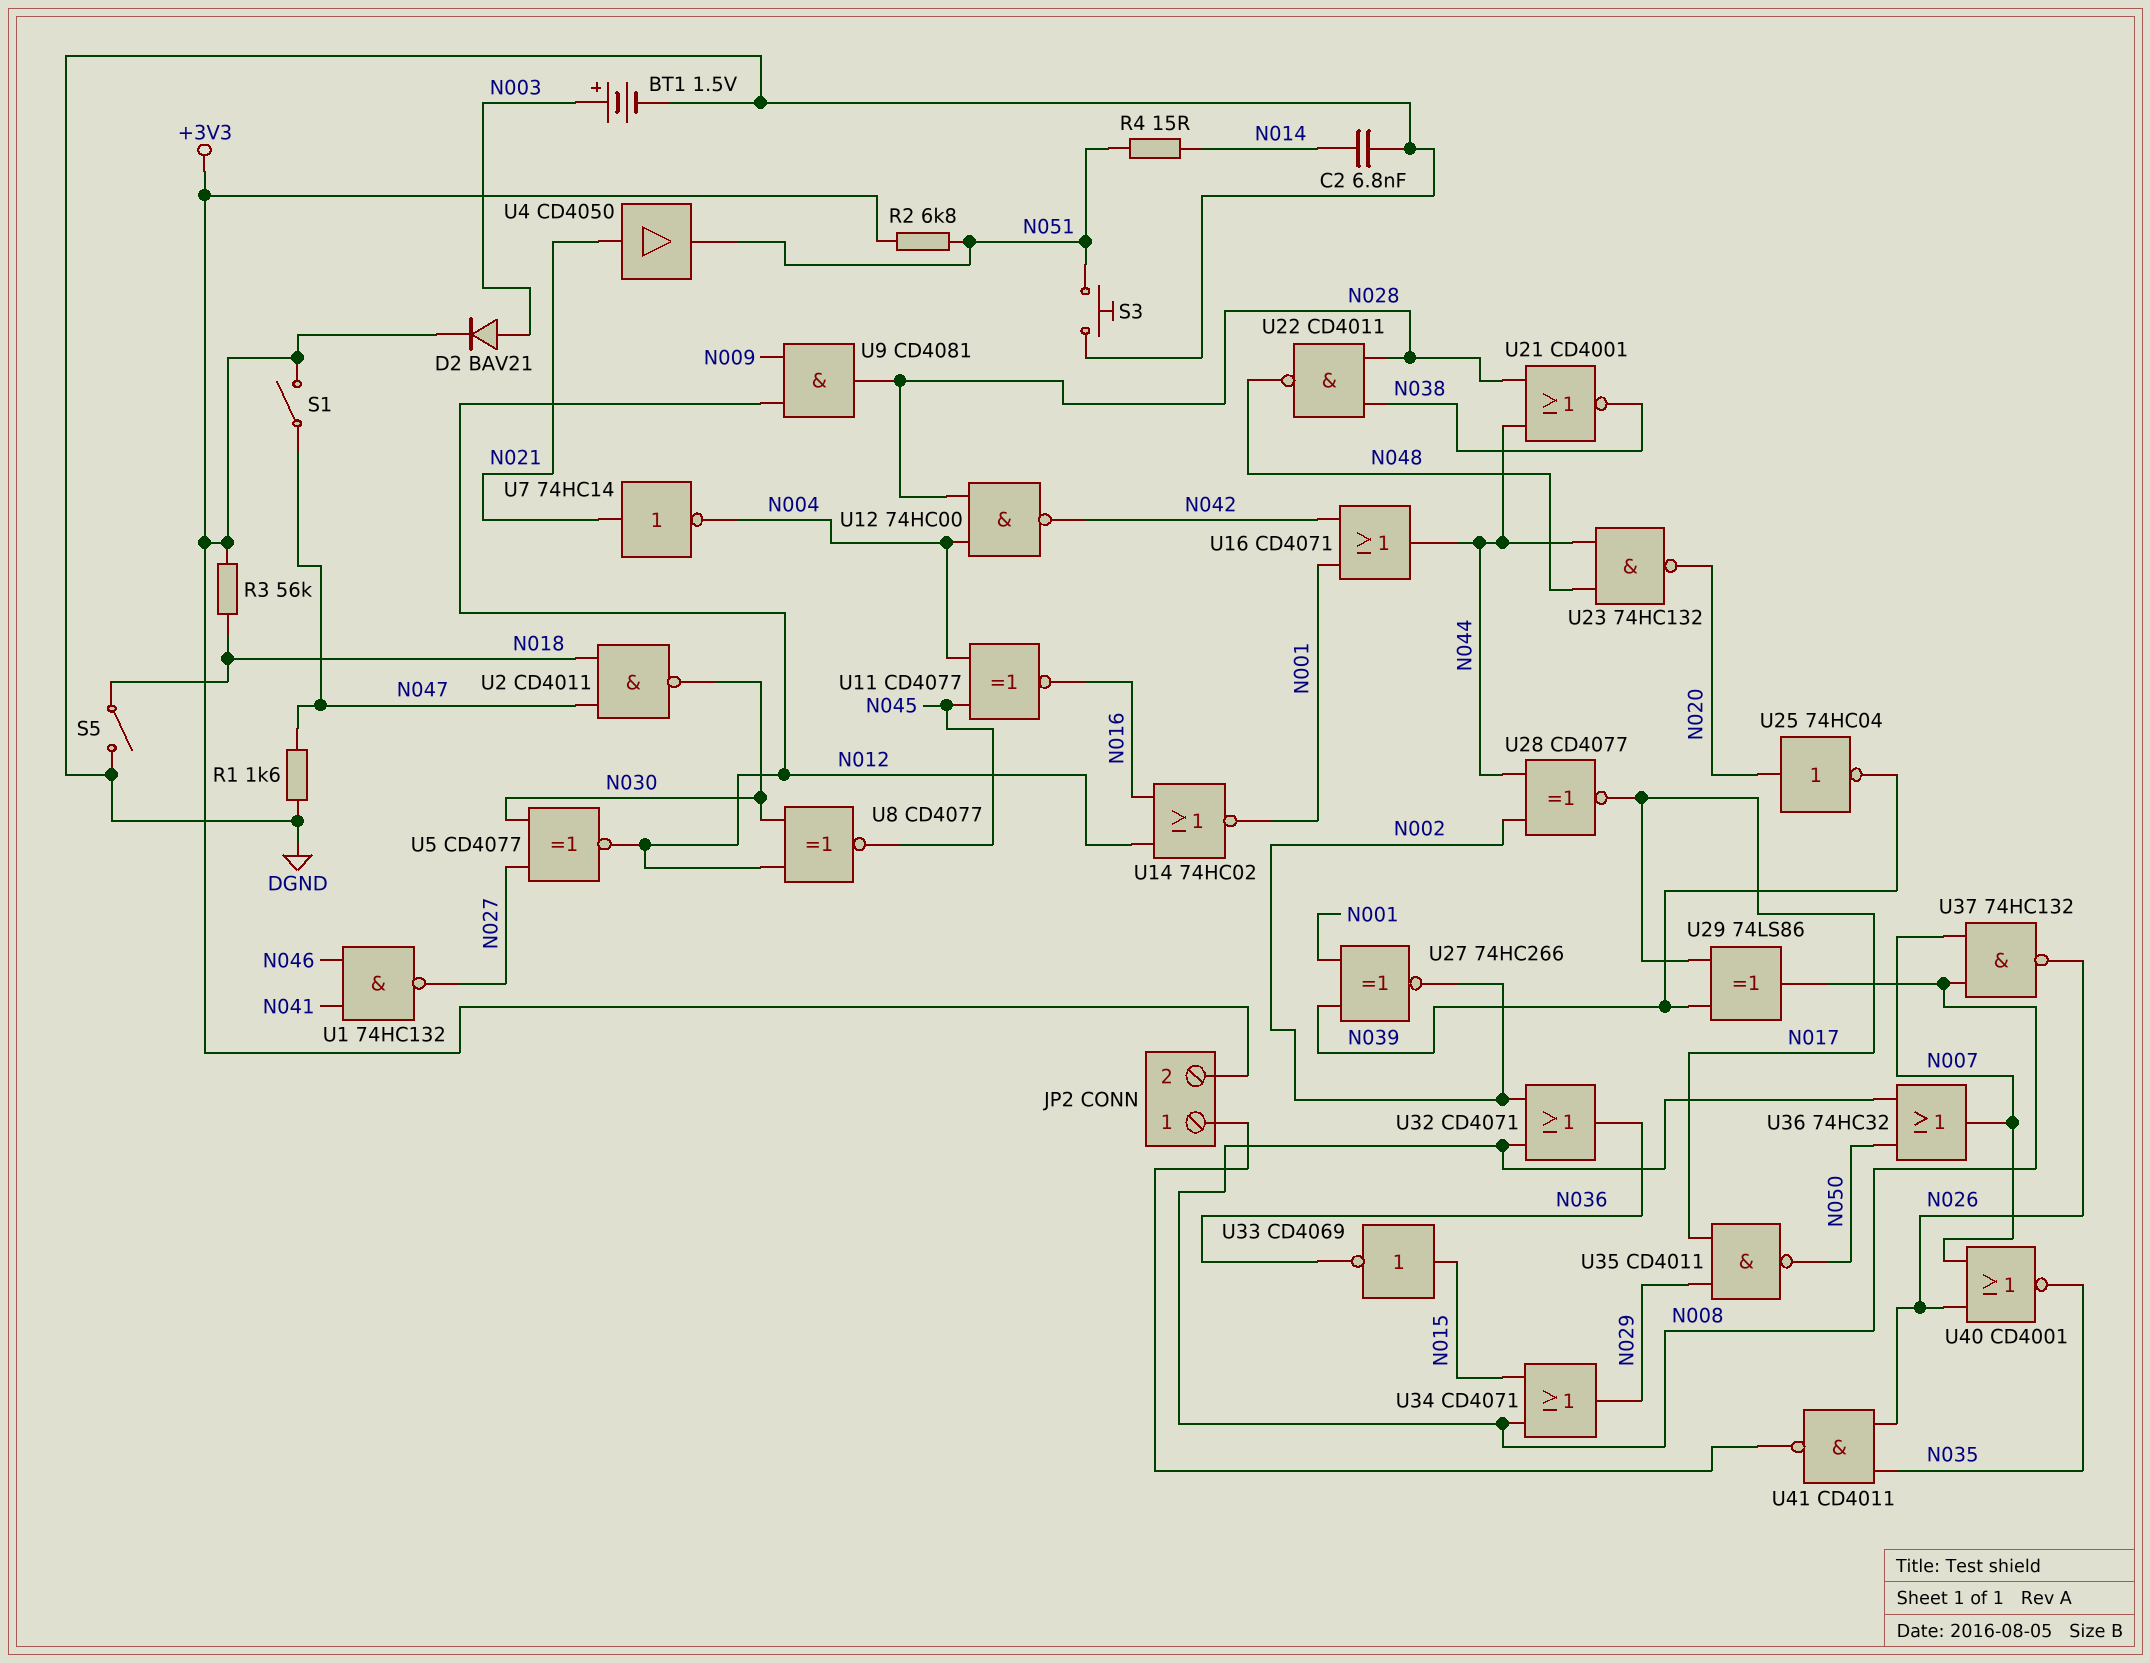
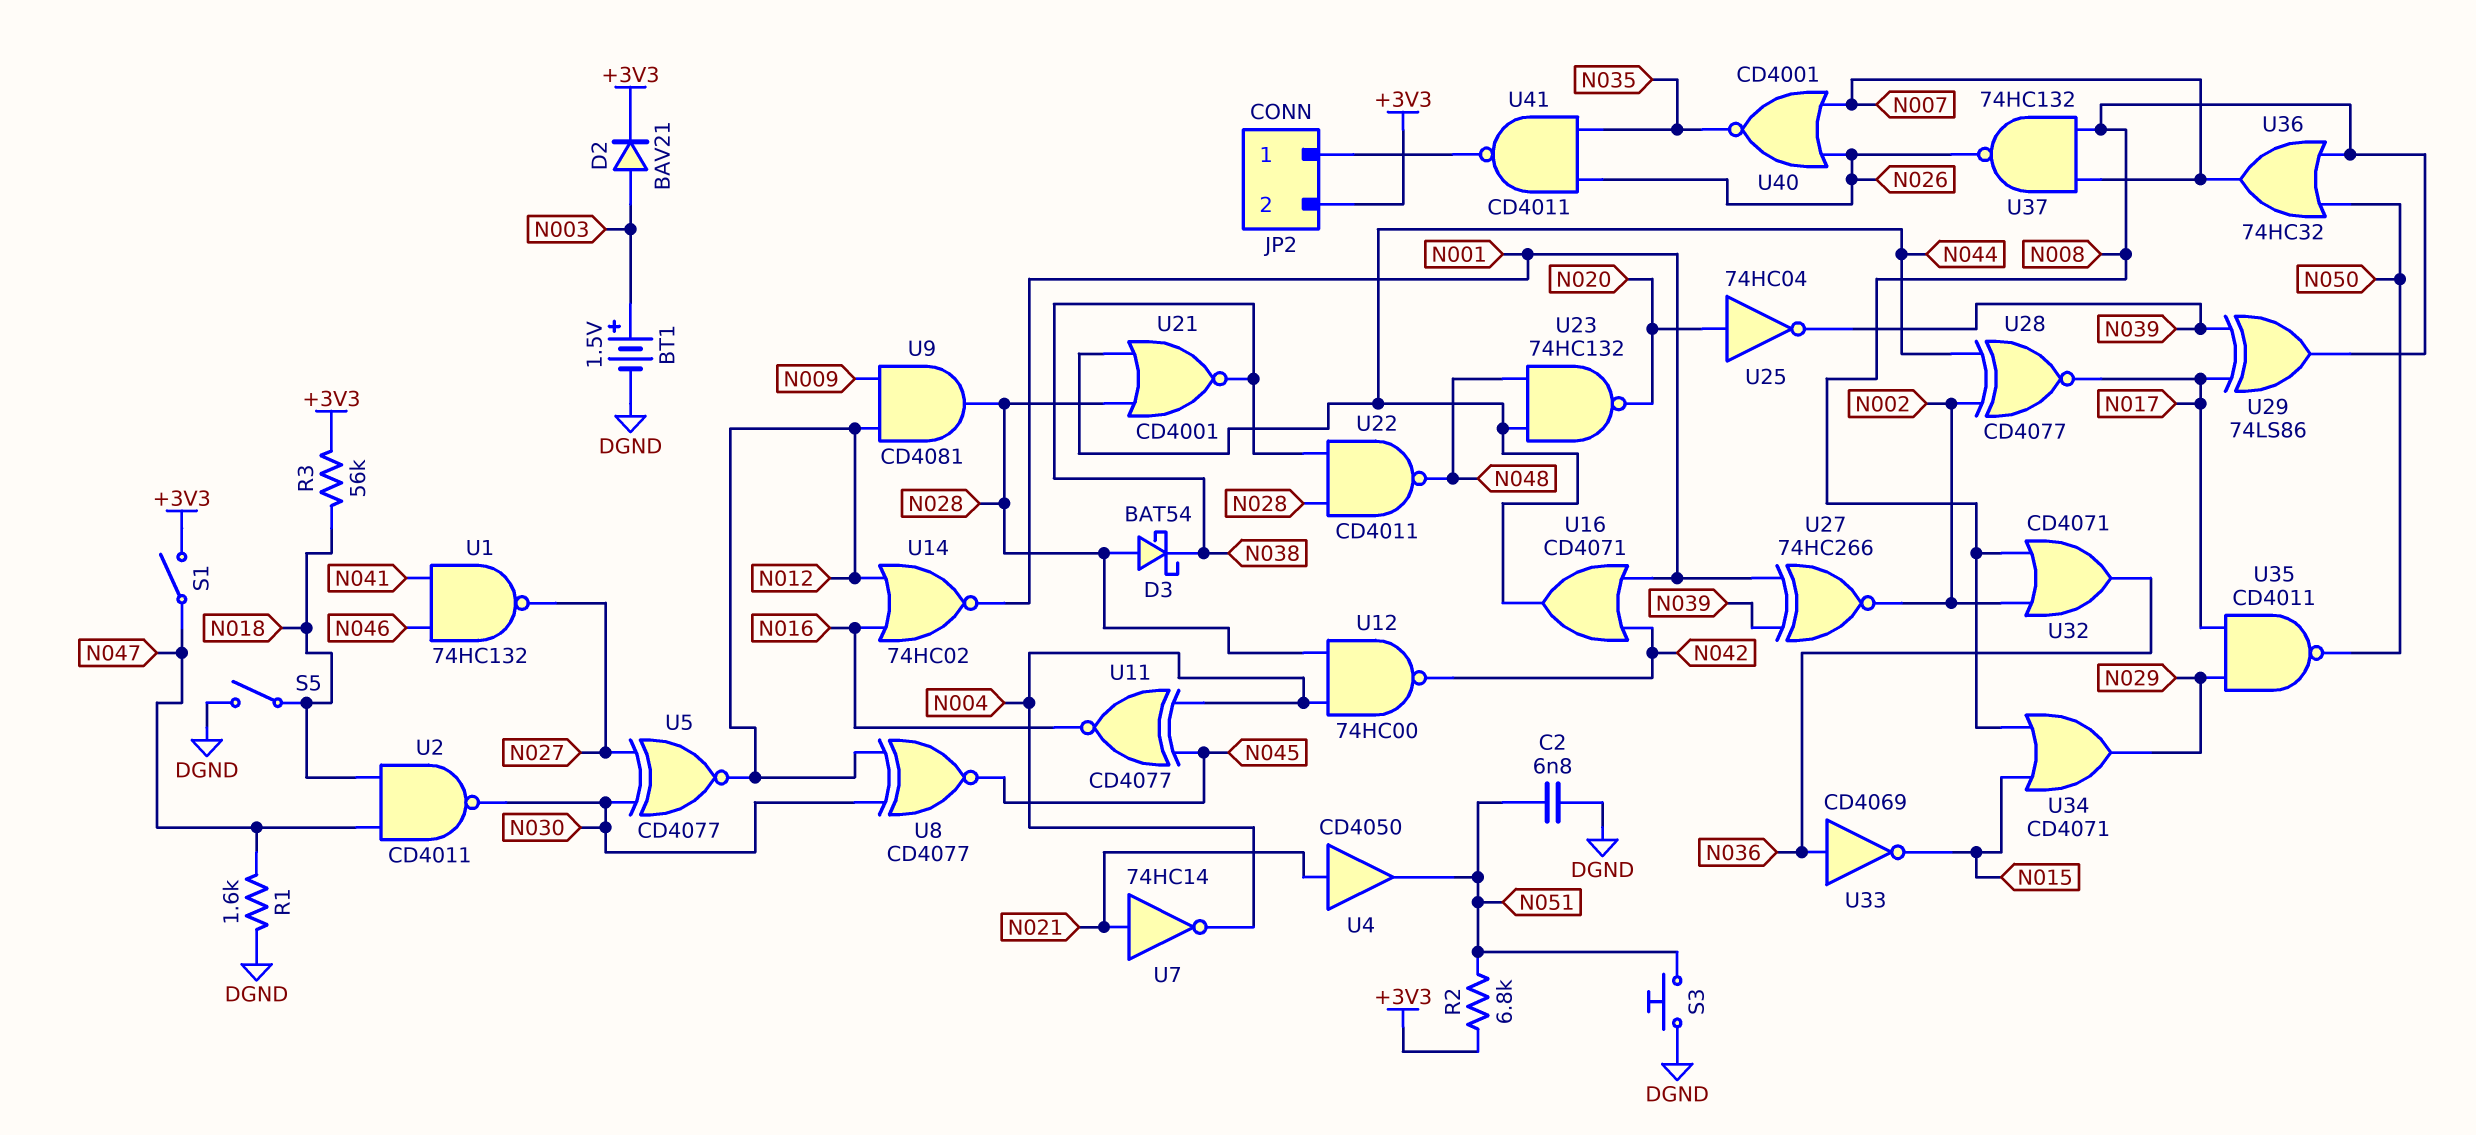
C2: 6.8nF (DGND, N014) -> 6.8nF (DGND, N051)
D3: none -> schottky BAT54 (A N028, K N038)
R4: 15 (N014, N051) -> none
U33: NOT CD4069 (in N015, out N036) -> NOT CD4069 (in N036, out N015)

